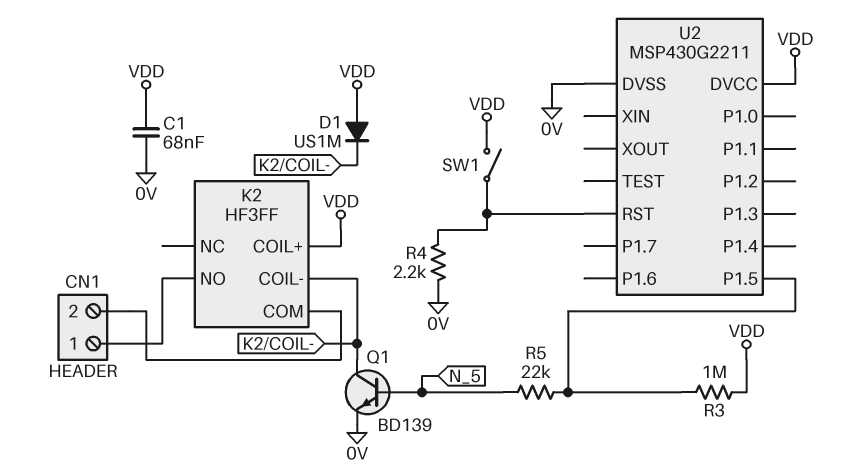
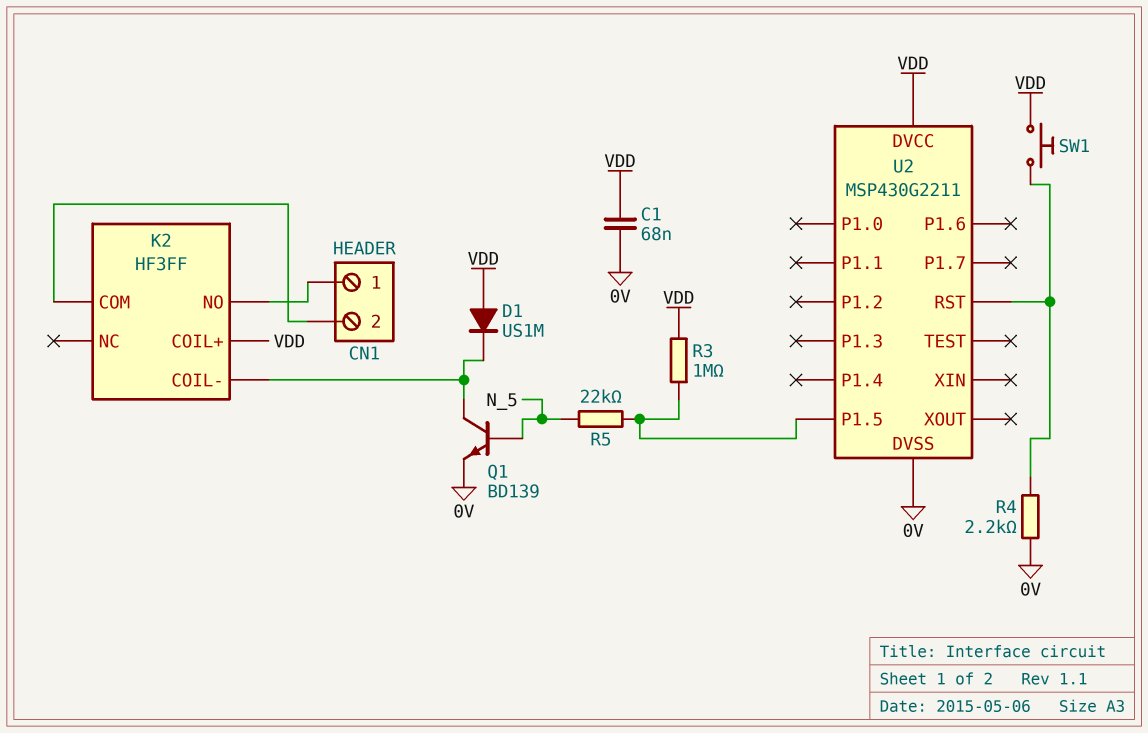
SW1: switch (U2/RST, VDD) -> button (U2/RST, VDD)

